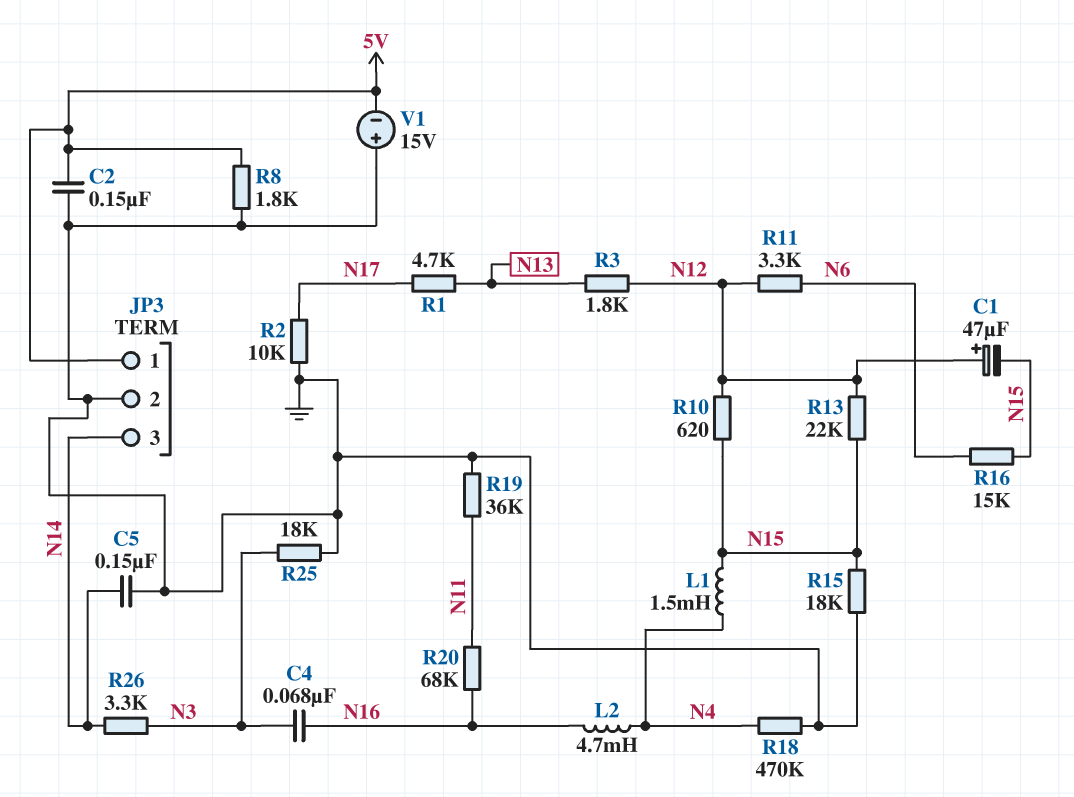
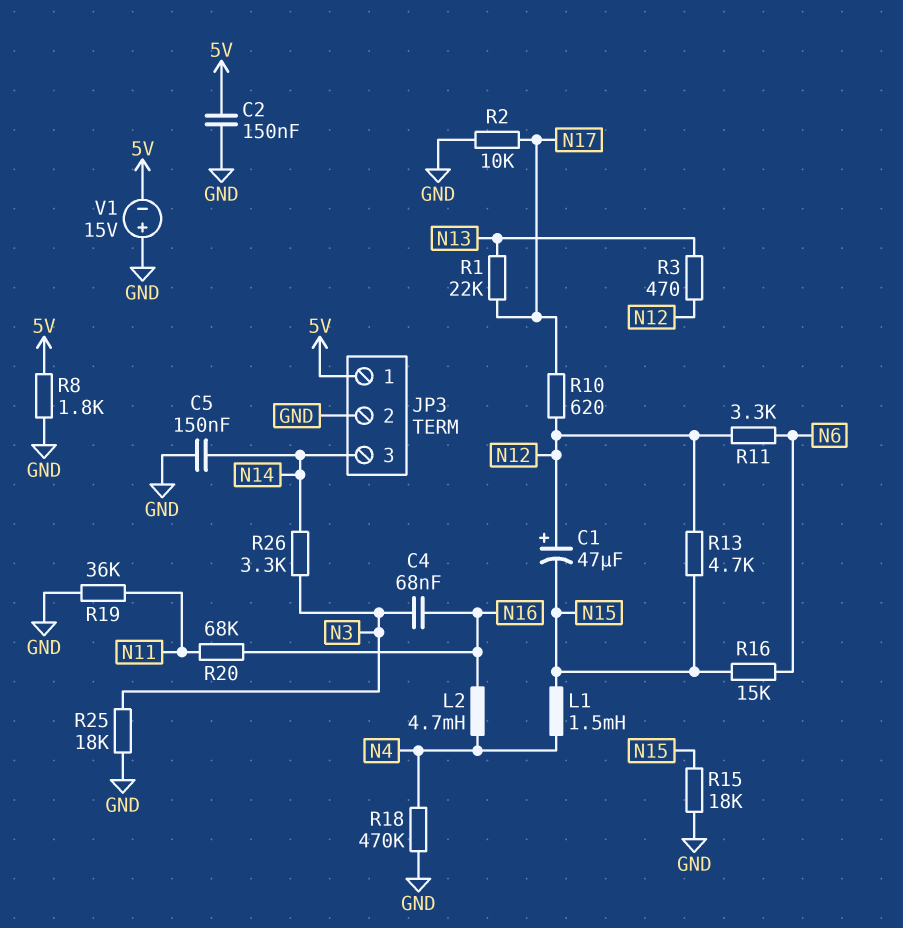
R1: 4.7k (N13, N17) -> 22k (N13, N17)
R3: 1.8k (N12, N13) -> 470 (N12, N13)
R10: 620 (N12, N15) -> 620 (N12, N17)
R13: 22k (N12, N15) -> 4.7k (N12, N15)

